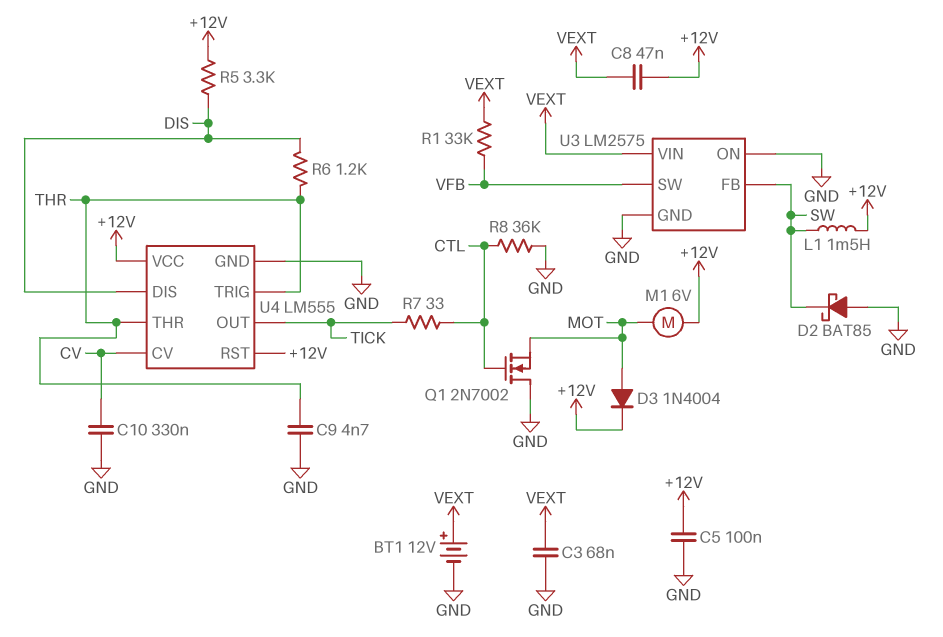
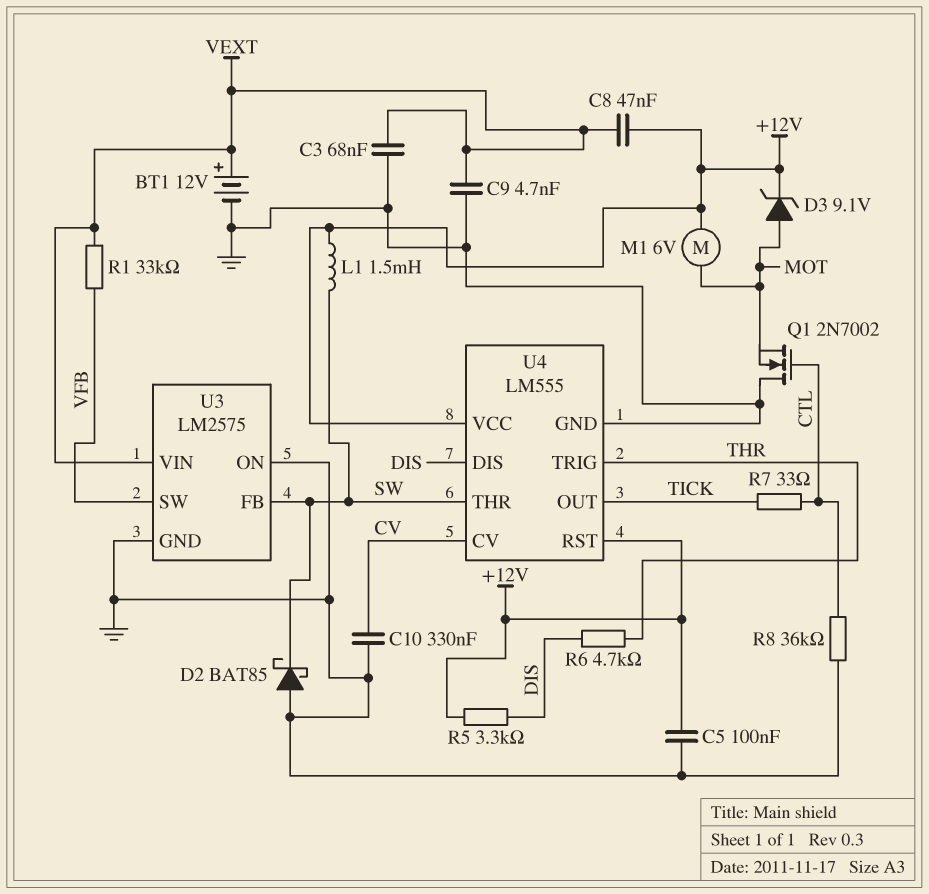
C9: 4.7nF (GND, THR) -> 4.7nF (GND, VEXT)
D3: diode 1N4004 (A MOT, K +12V) -> zener 9.1V (A MOT, K +12V)
R6: 1.2k (DIS, THR) -> 4.7k (DIS, THR)
U4 pin THR: THR -> SW

